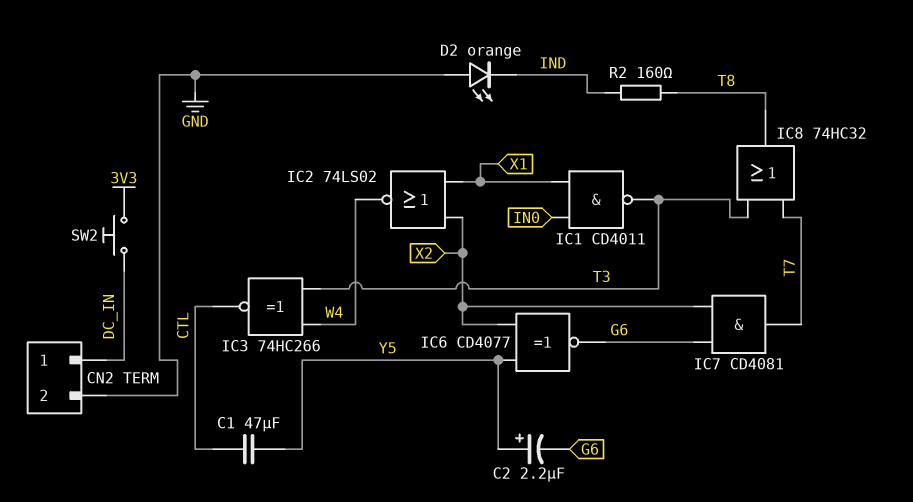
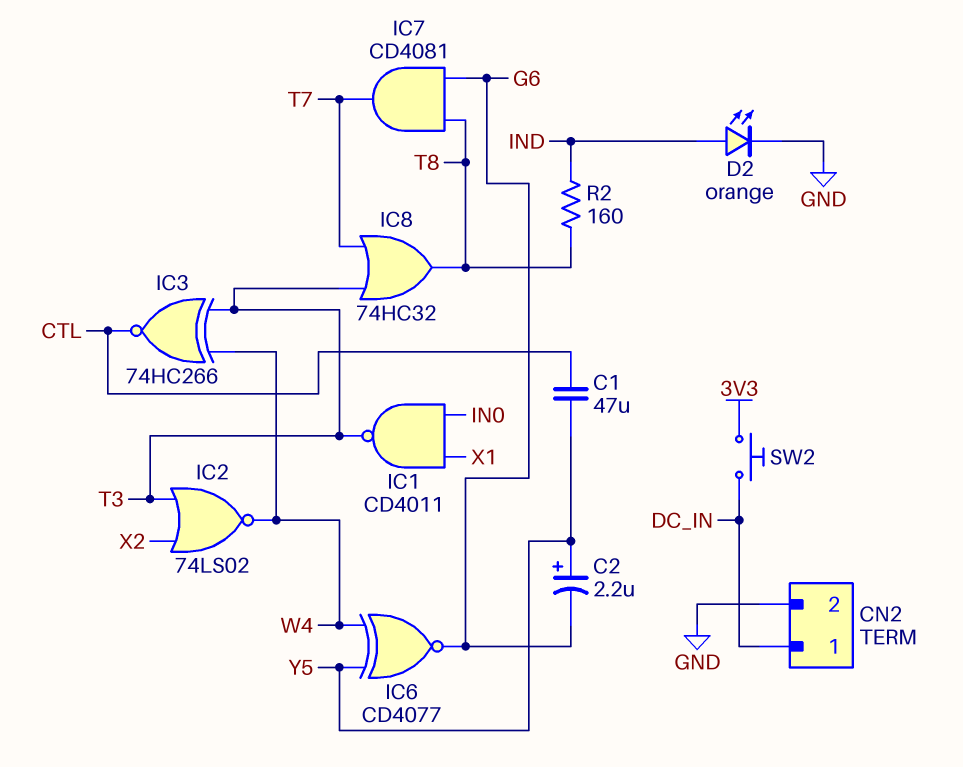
D2: LED orange (A GND, K IND) -> LED orange (A IND, K GND)
IC2: NOR 74LS02 (in X1, in X2, out W4) -> NOR 74LS02 (in T3, in X2, out W4)
IC6: XNOR CD4077 (in X2, in Y5, out G6) -> XNOR CD4077 (in W4, in Y5, out G6)
IC7: AND CD4081 (in G6, in X2, out T7) -> AND CD4081 (in G6, in T8, out T7)

